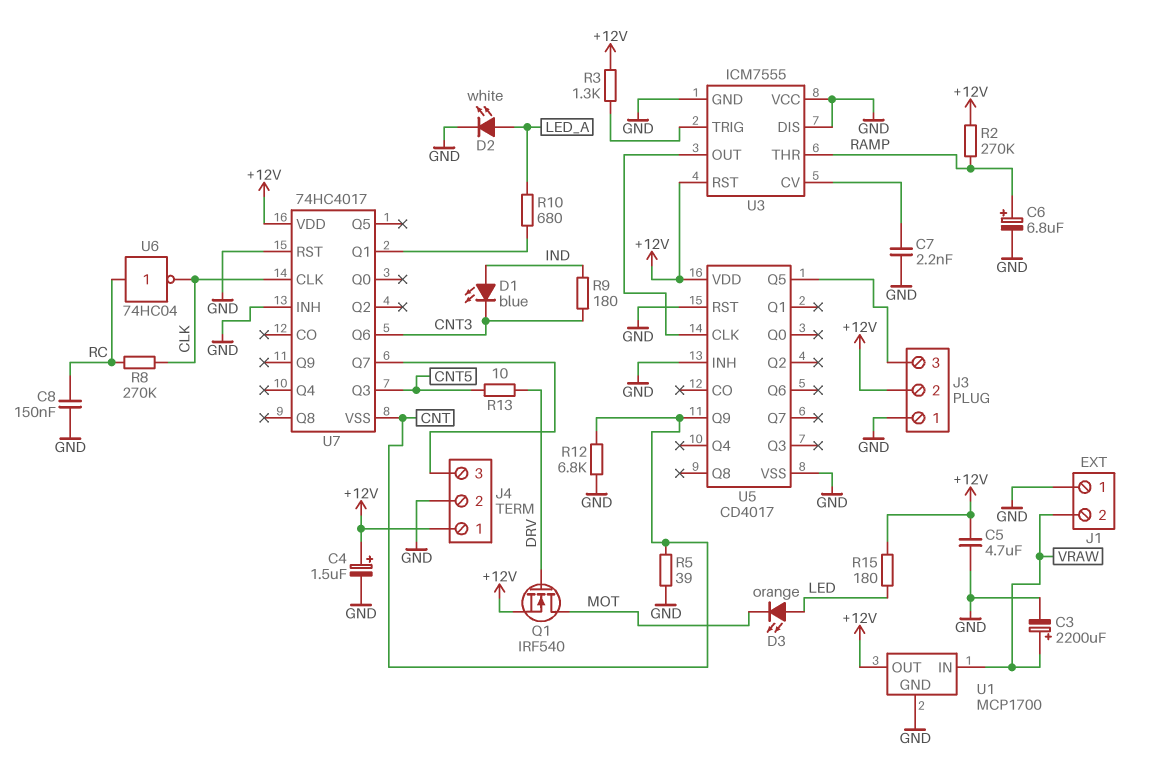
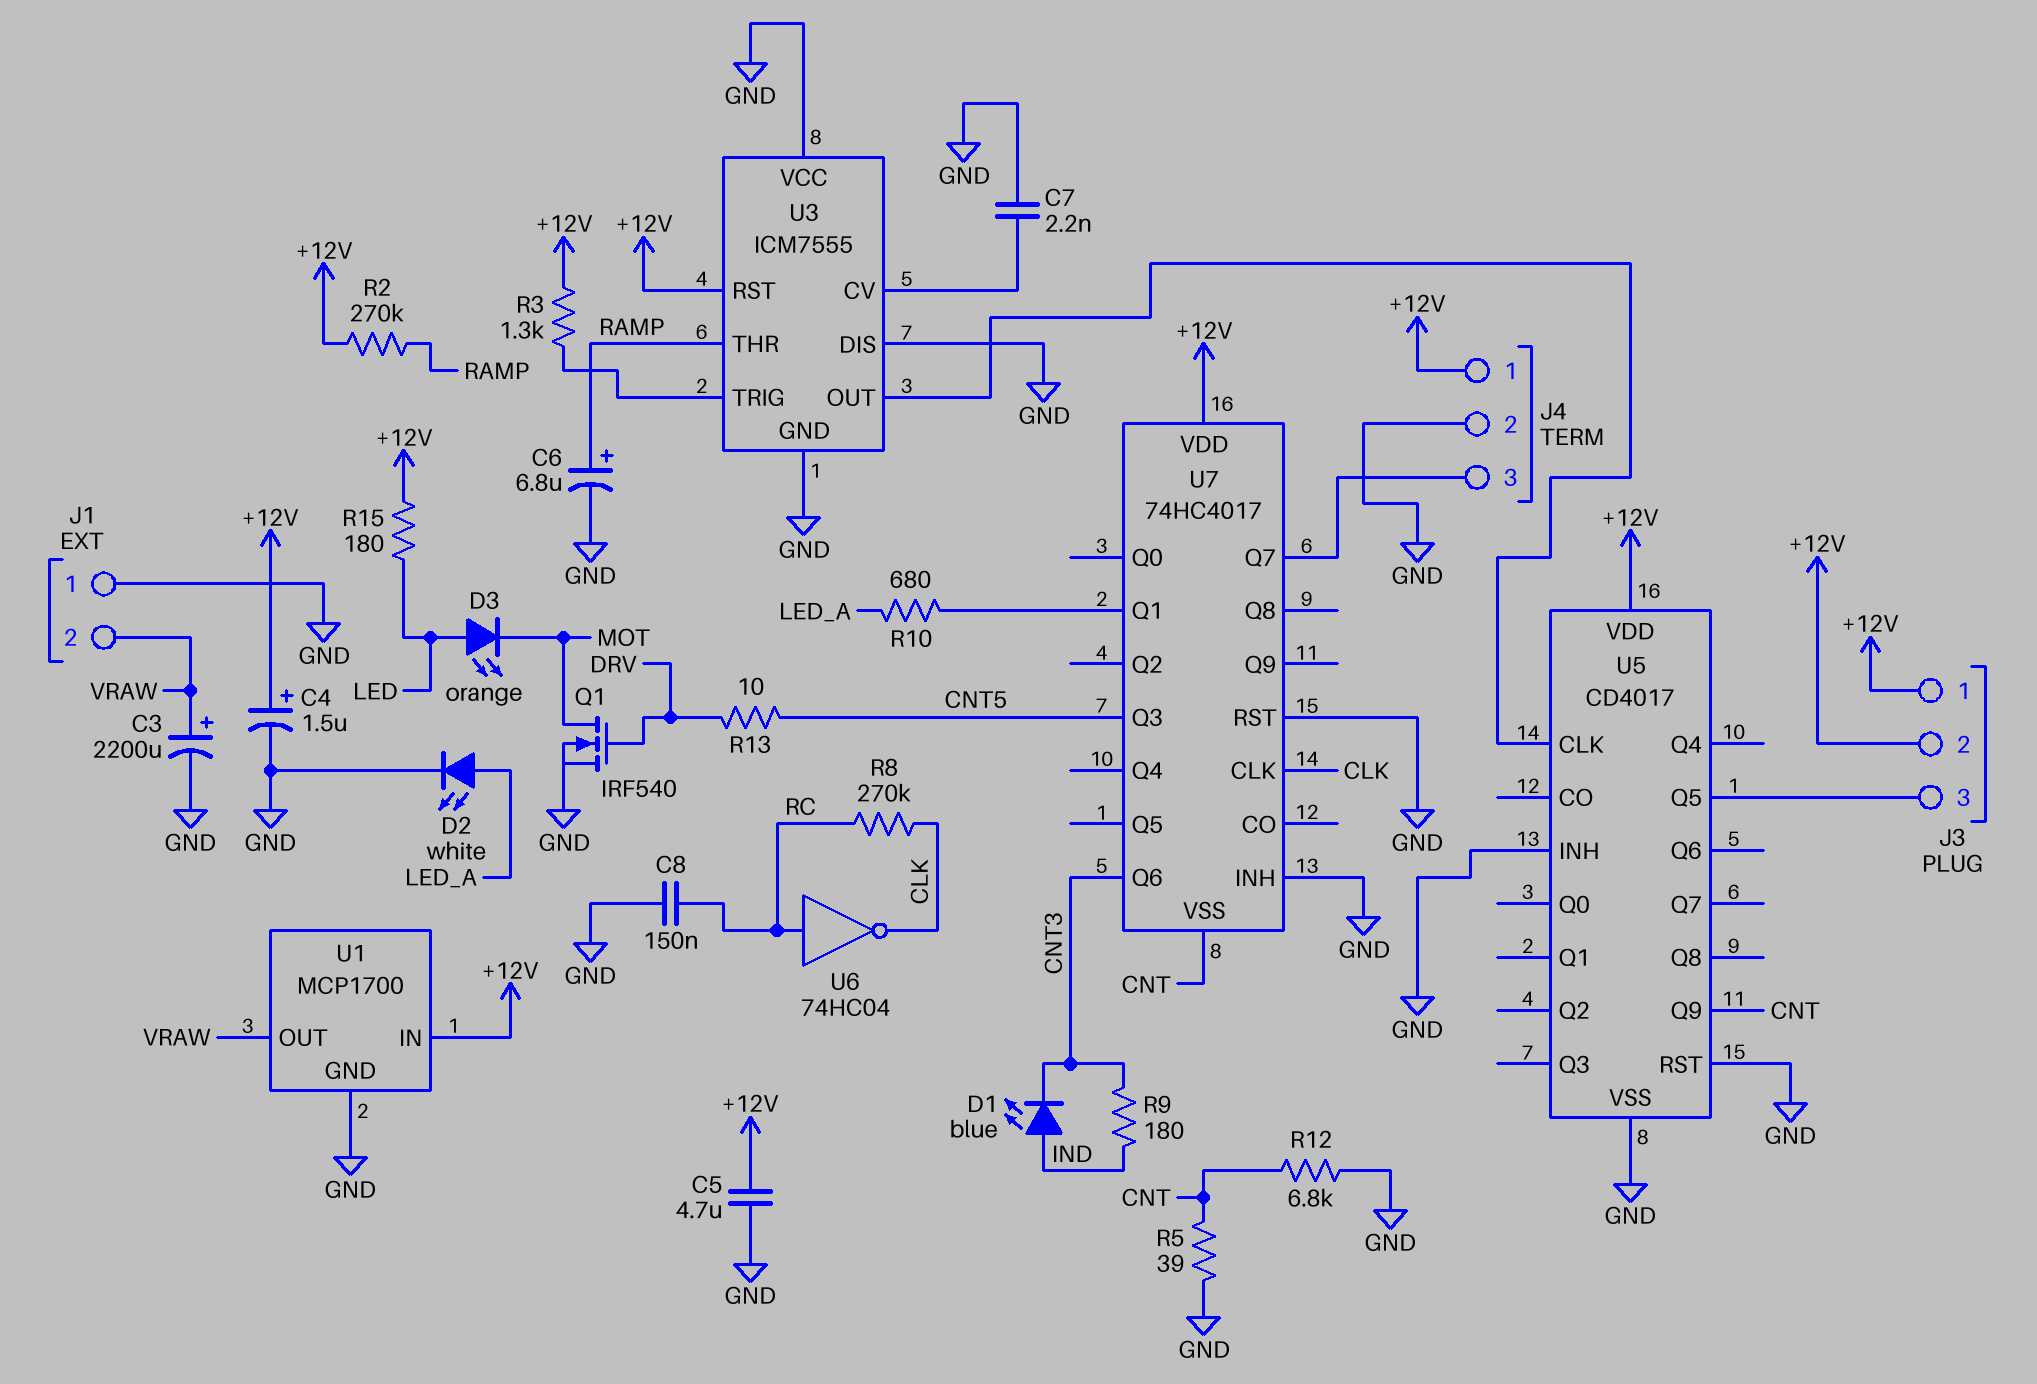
J3 pin 1: GND -> +12V
Q1: NMOS IRF540 (G DRV, D MOT, S +12V) -> NMOS IRF540 (G DRV, D MOT, S GND)
U1 pin IN: VRAW -> +12V
U1 pin OUT: +12V -> VRAW

